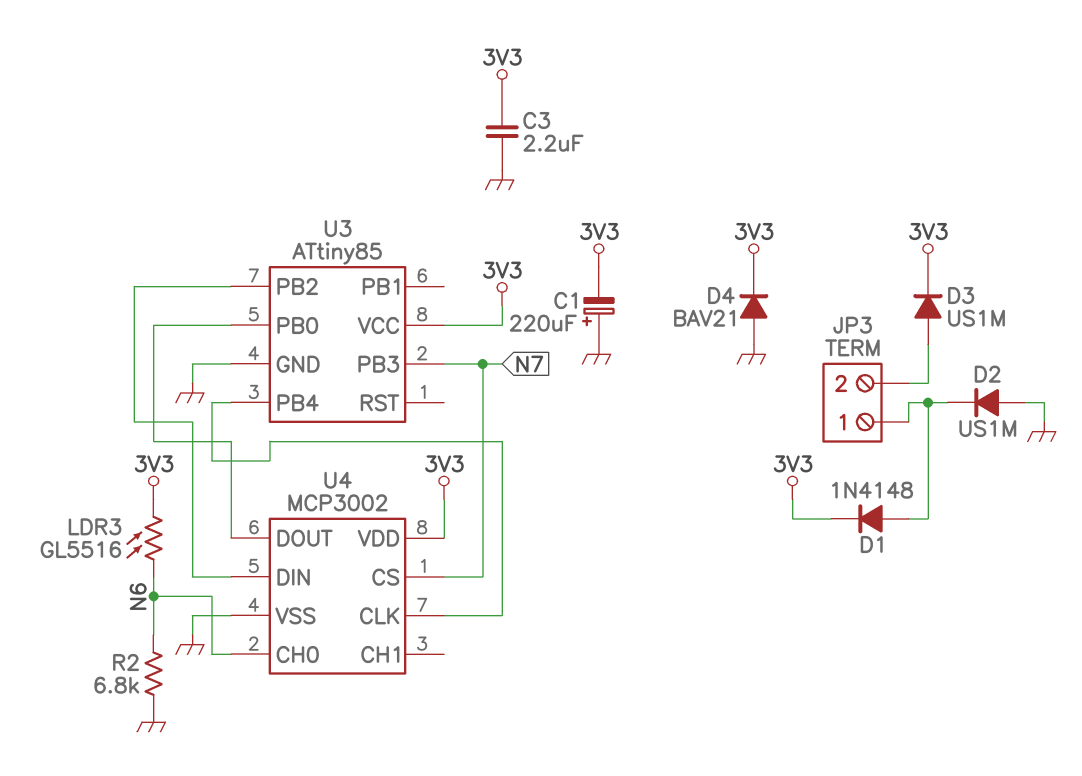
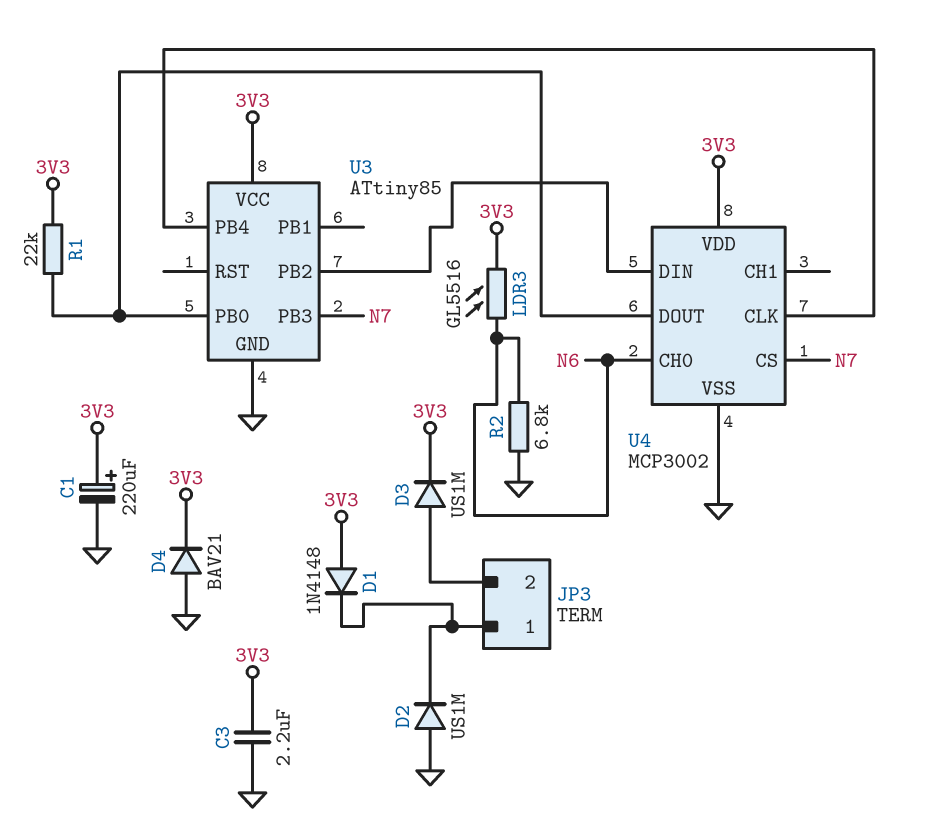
C1: 220uF (plus GND, minus 3V3) -> 220uF (plus 3V3, minus GND)
D1: diode 1N4148 (A JP3/1, K 3V3) -> diode 1N4148 (A 3V3, K JP3/1)
R1: none -> 22k (3V3, U3/PB0)

